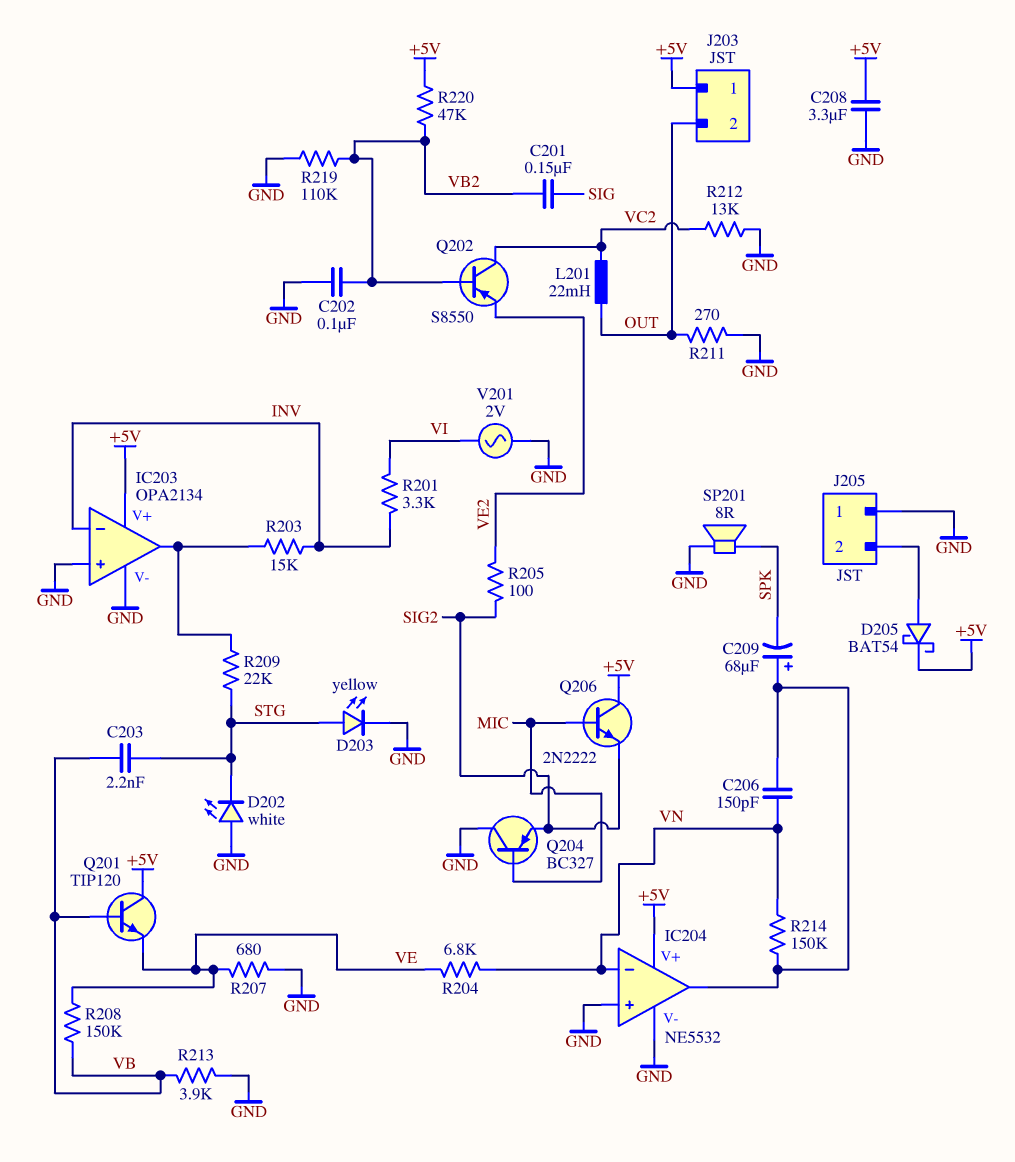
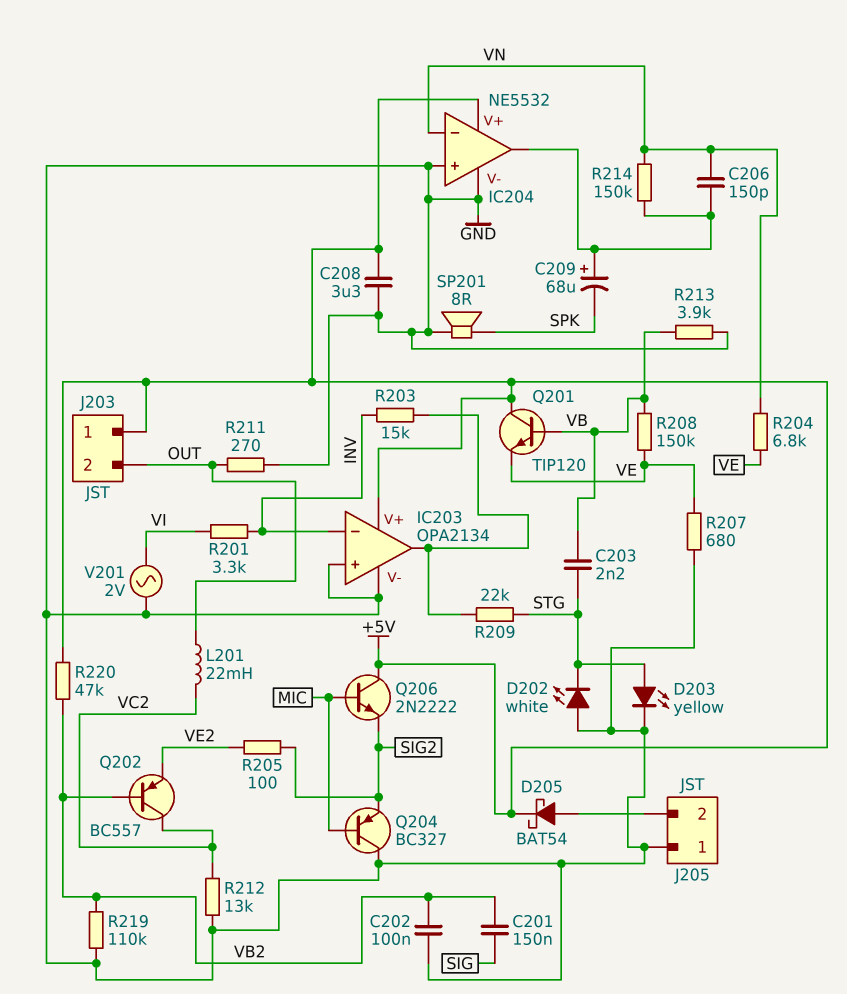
Q202: PNP S8550 (B VB2, C VC2, E VE2) -> PNP BC557 (B VB2, C VC2, E VE2)

